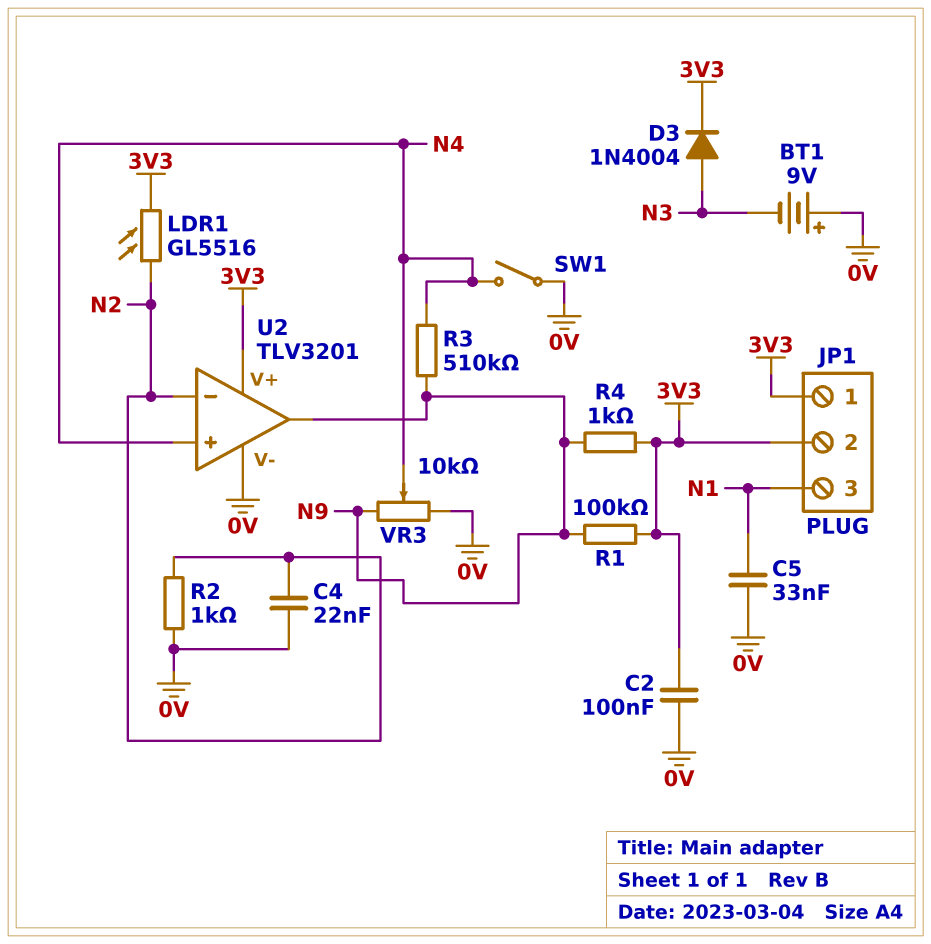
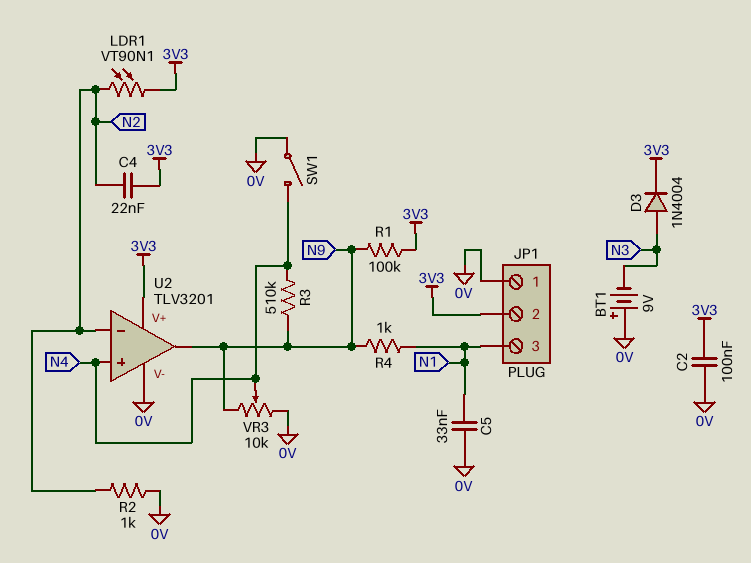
C4: 22nF (0V, N2) -> 22nF (3V3, N2)
JP1 pin 1: 3V3 -> 0V
LDR1: GL5516 (3V3, N2) -> VT90N1 (3V3, N2)
R4: 1k (3V3, N9) -> 1k (N1, N9)

